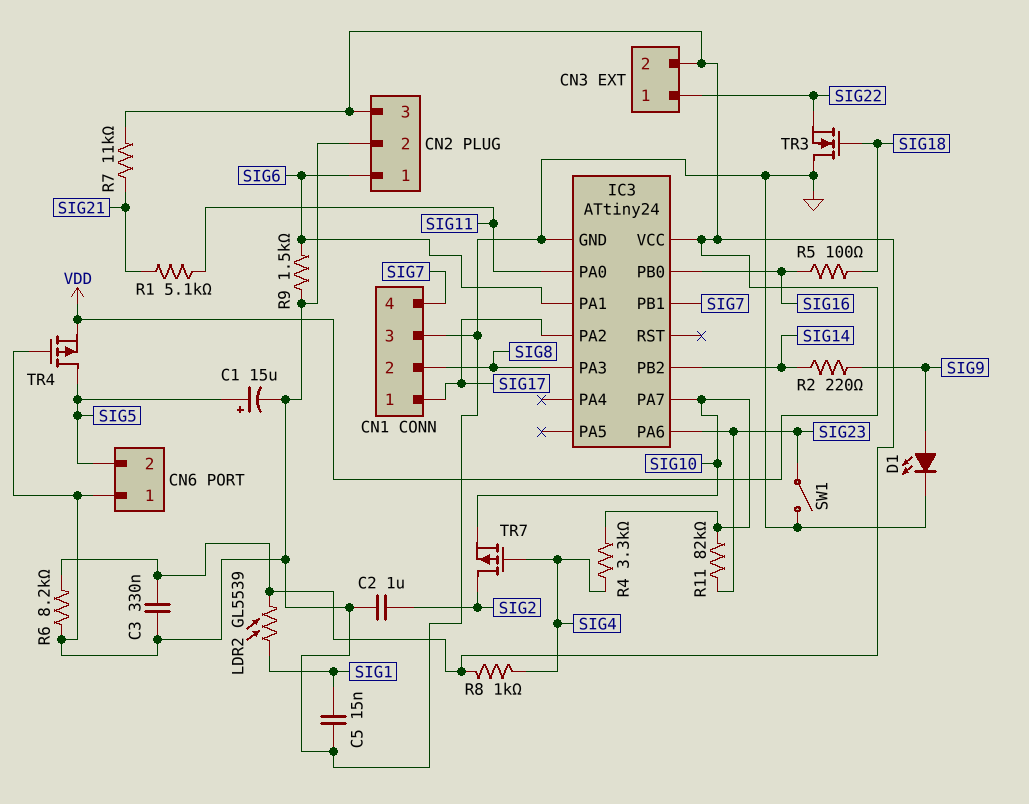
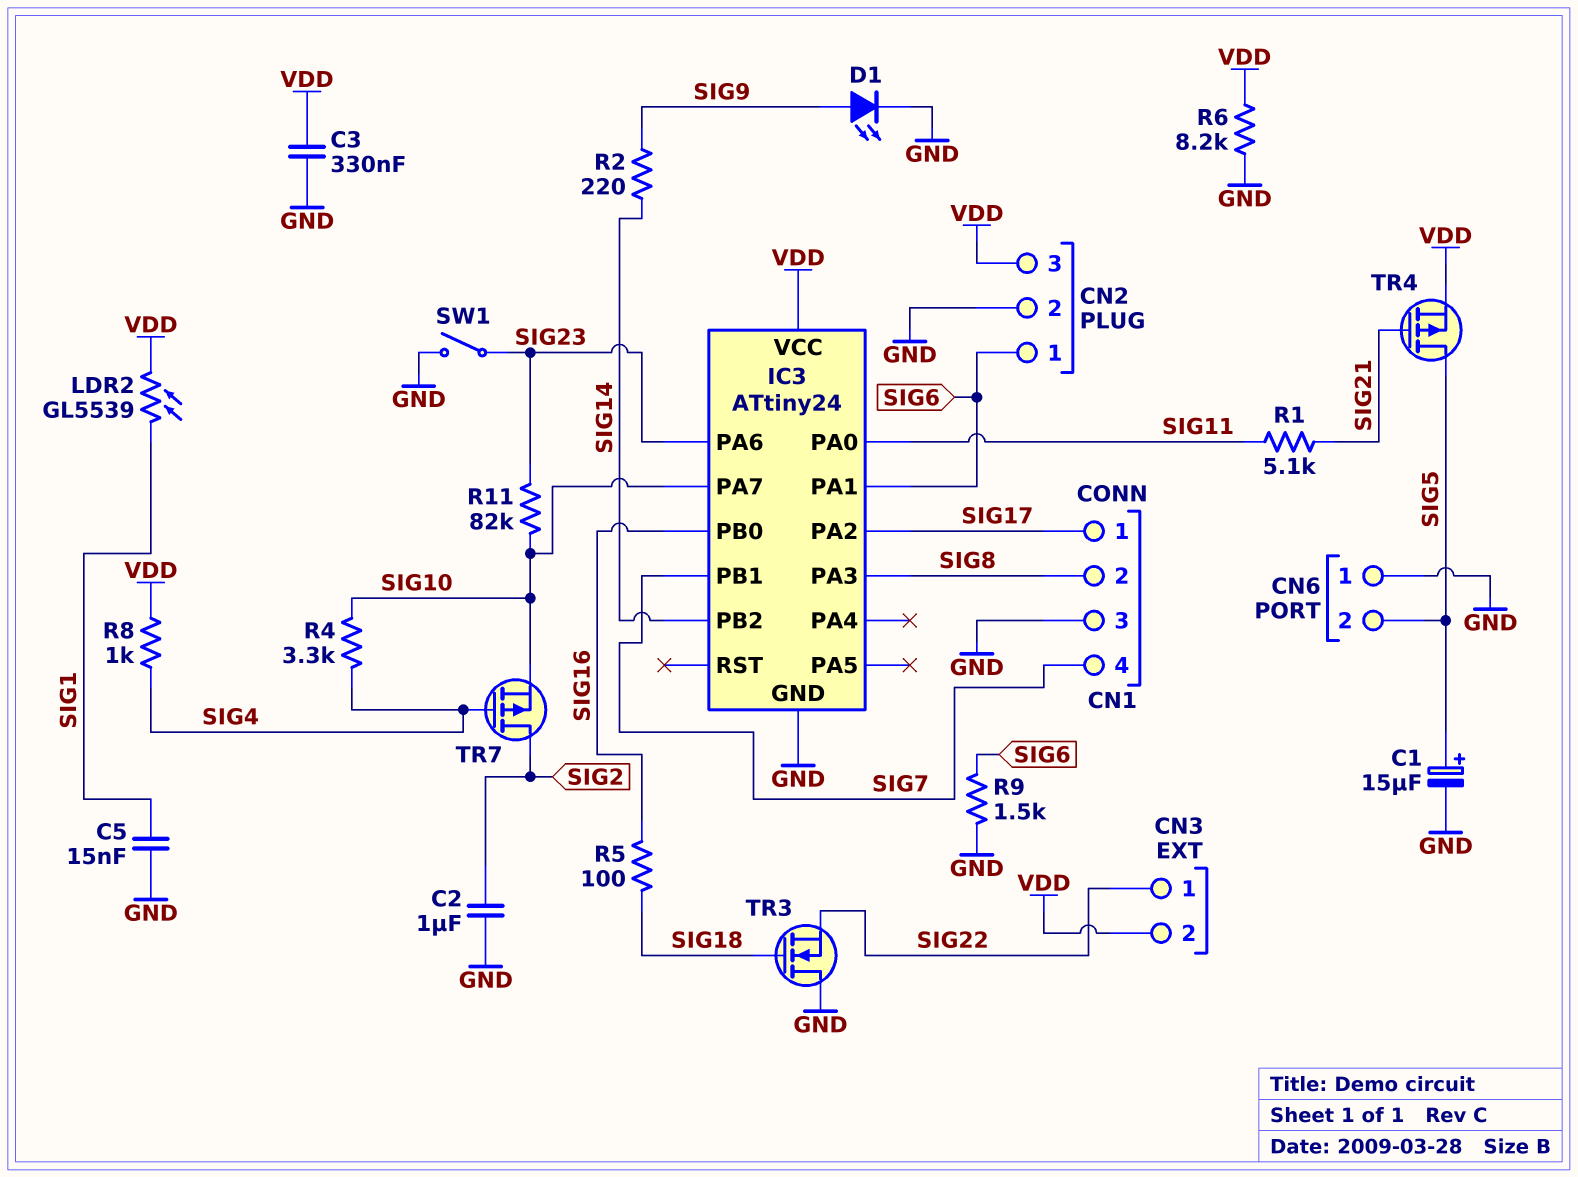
R7: 11k (SIG21, VDD) -> none
TR4: PMOS (G GND, D SIG5, S VDD) -> PMOS (G SIG21, D SIG5, S VDD)

